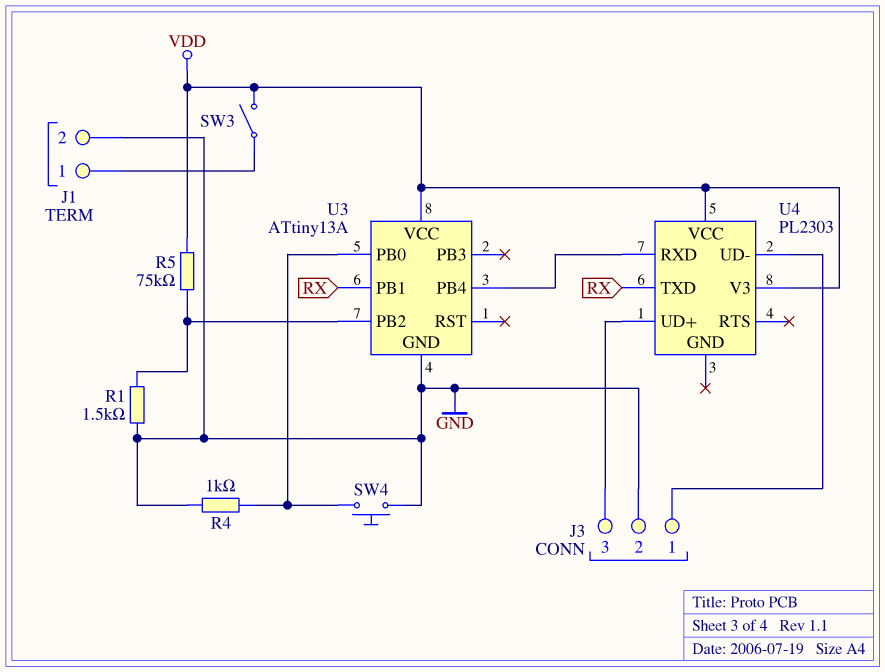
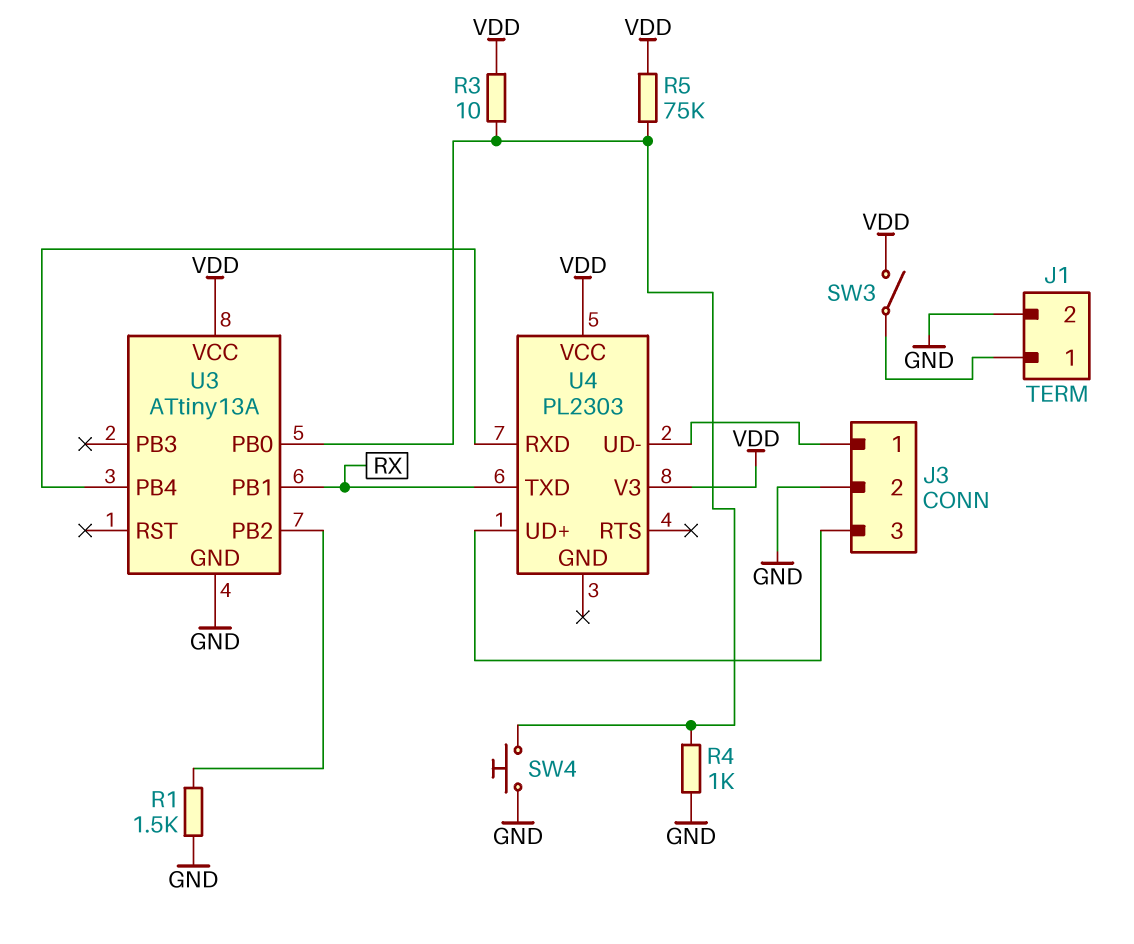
R3: none -> 10 (U3/PB0, VDD)
R5: 75k (U3/PB2, VDD) -> 75k (U3/PB0, VDD)

